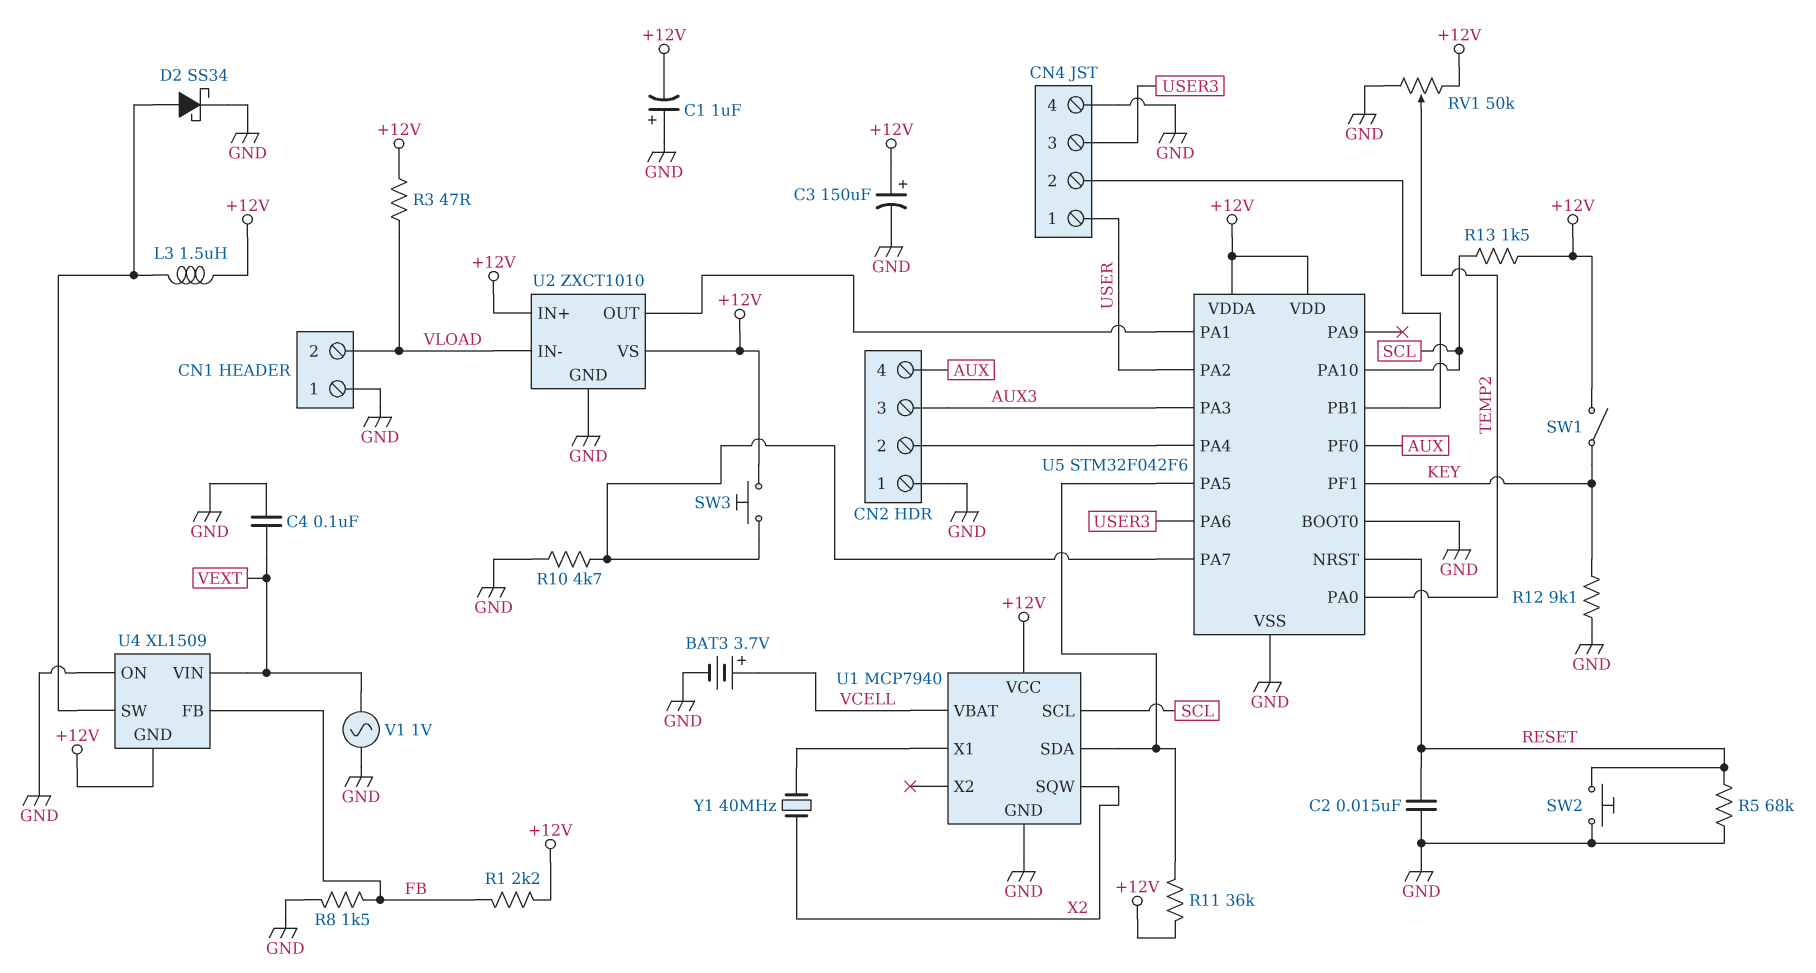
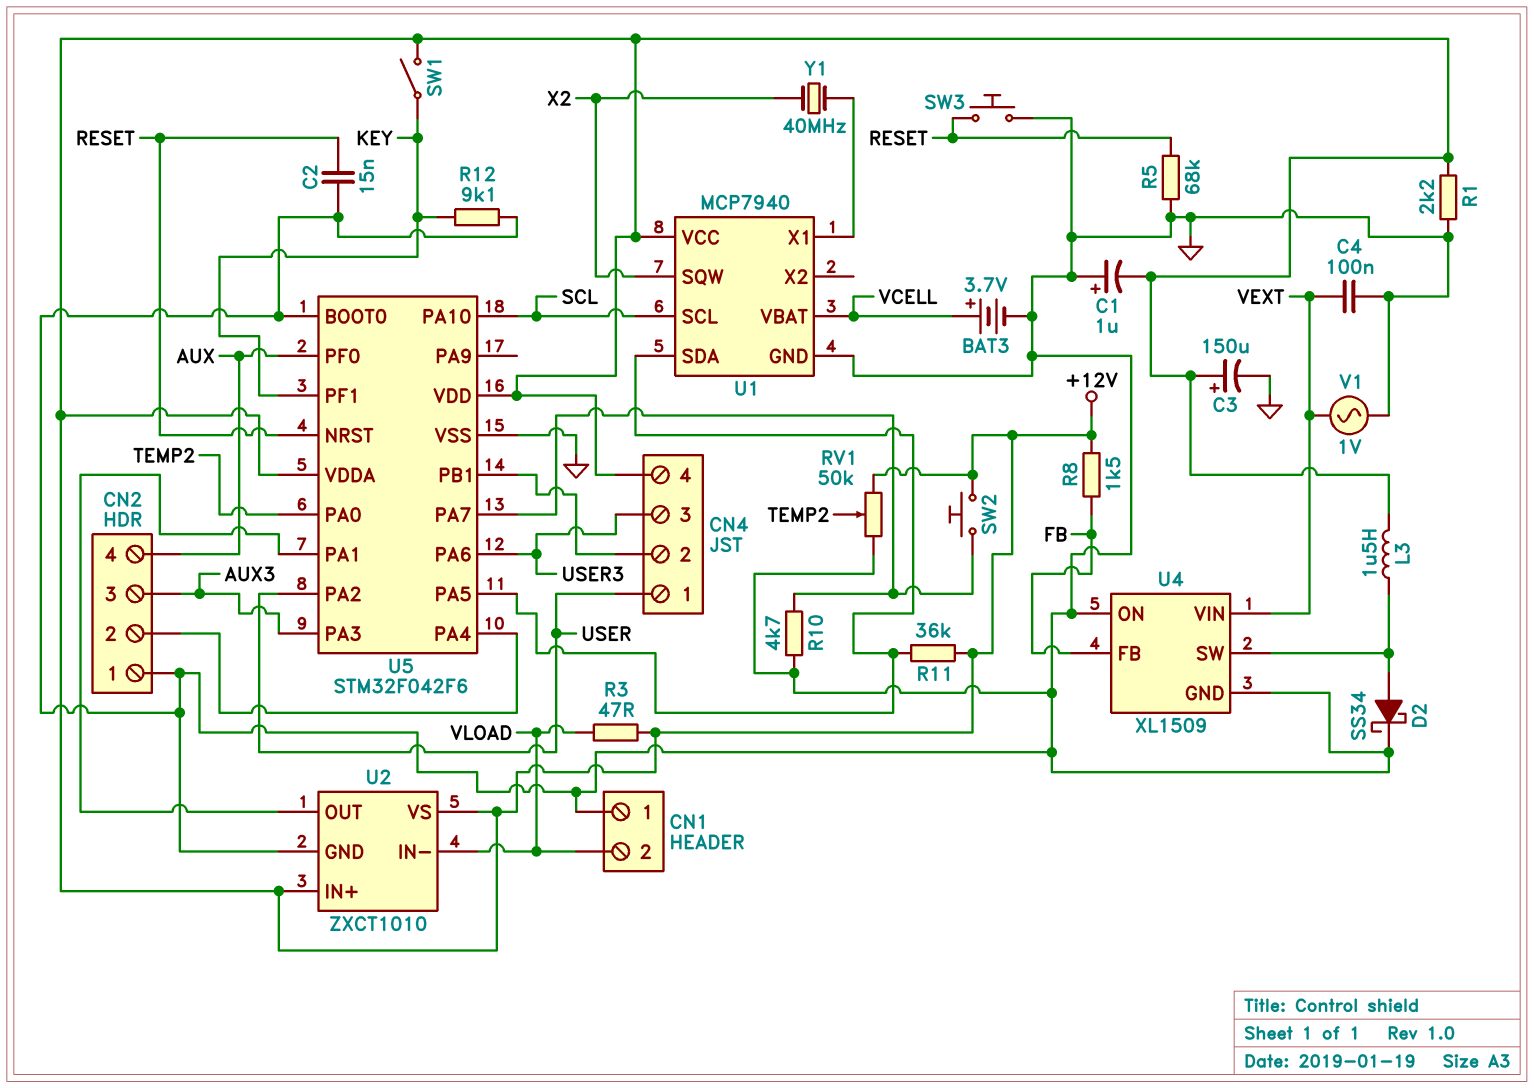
CN4 pin 4: GND -> +12V
R1: 2.2k (+12V, FB) -> 2.2k (+12V, GND)
R8: 1.5k (FB, GND) -> 1.5k (+12V, FB)
R13: 1.5k (+12V, SCL) -> none
SW2: button (GND, RESET) -> button (+12V, U5/PA7)
SW3: button (+12V, U5/PA7) -> button (GND, RESET)
U4 pin GND: +12V -> GND

